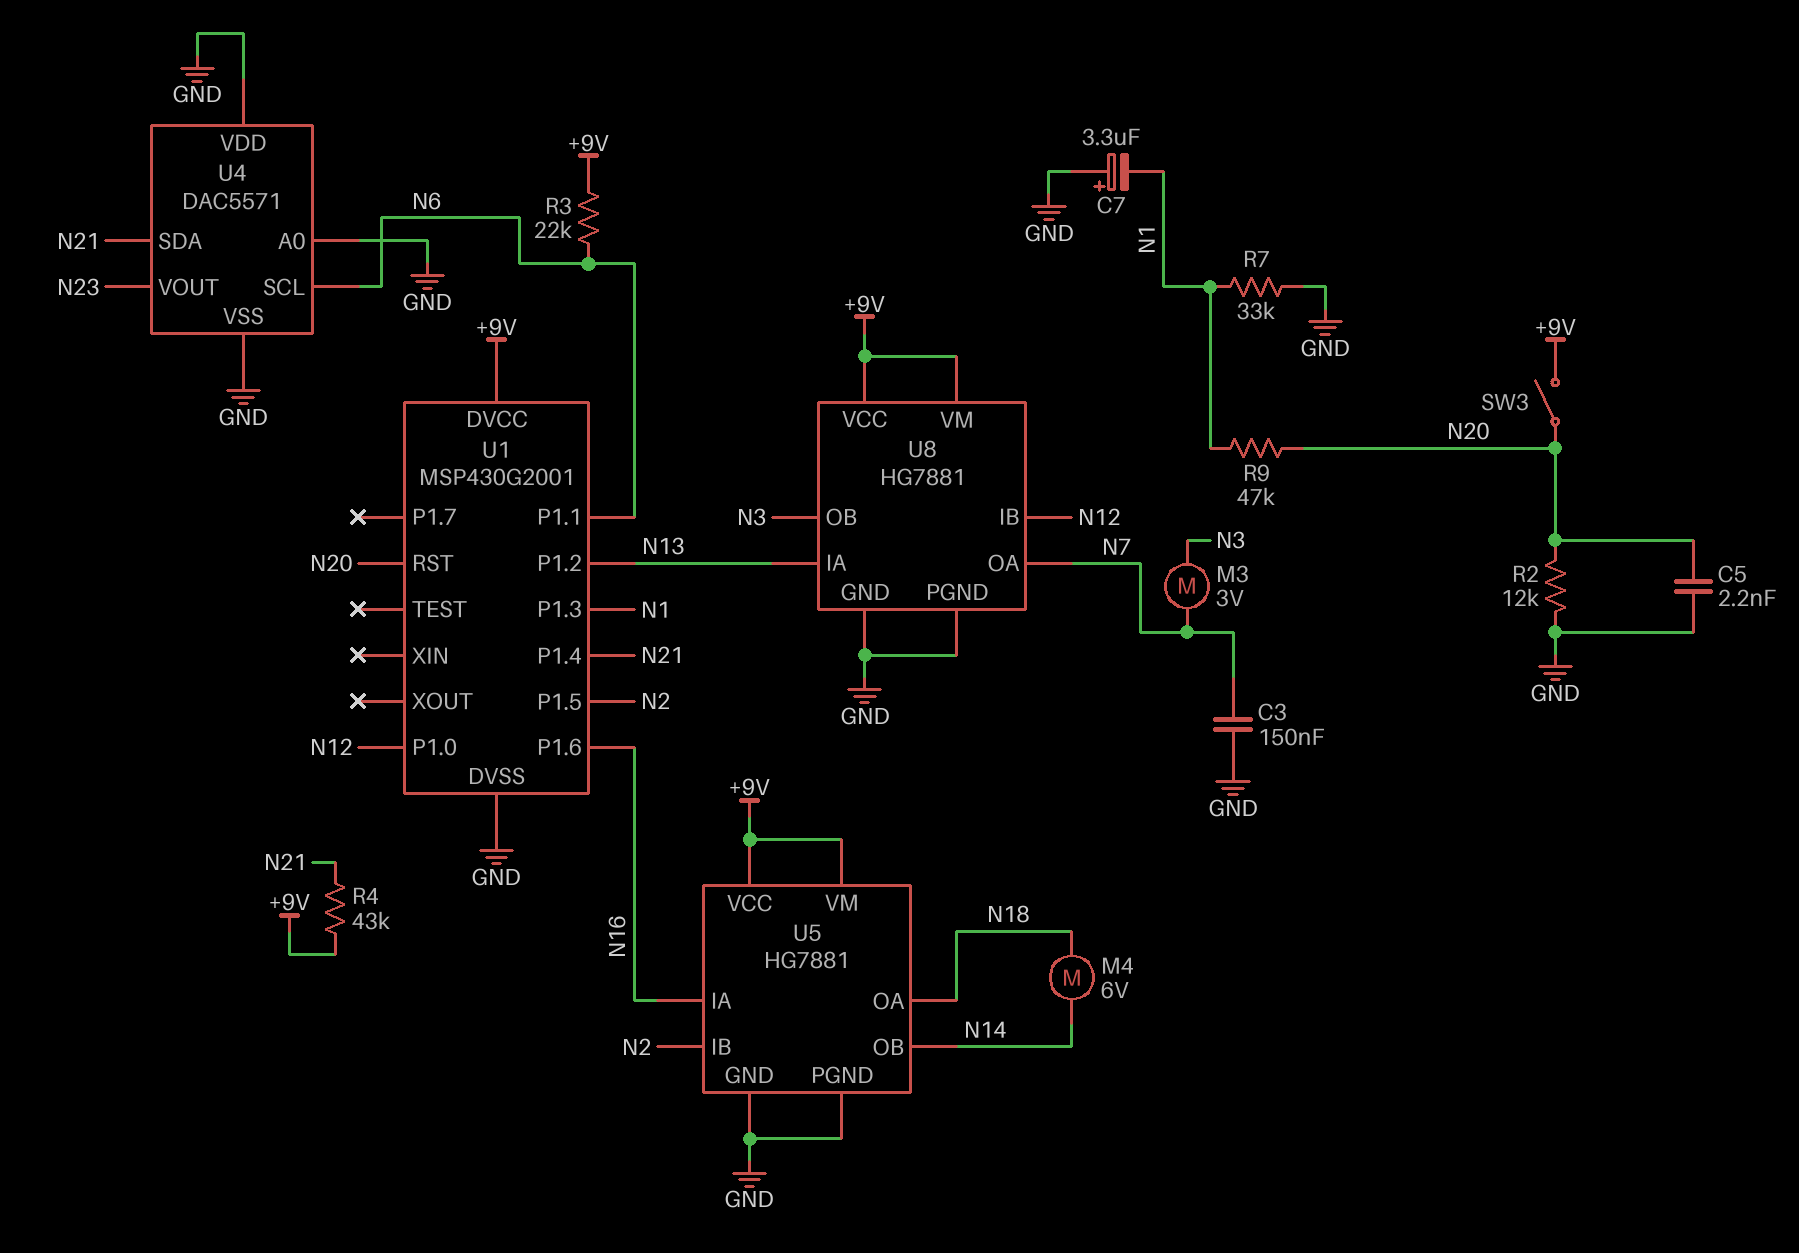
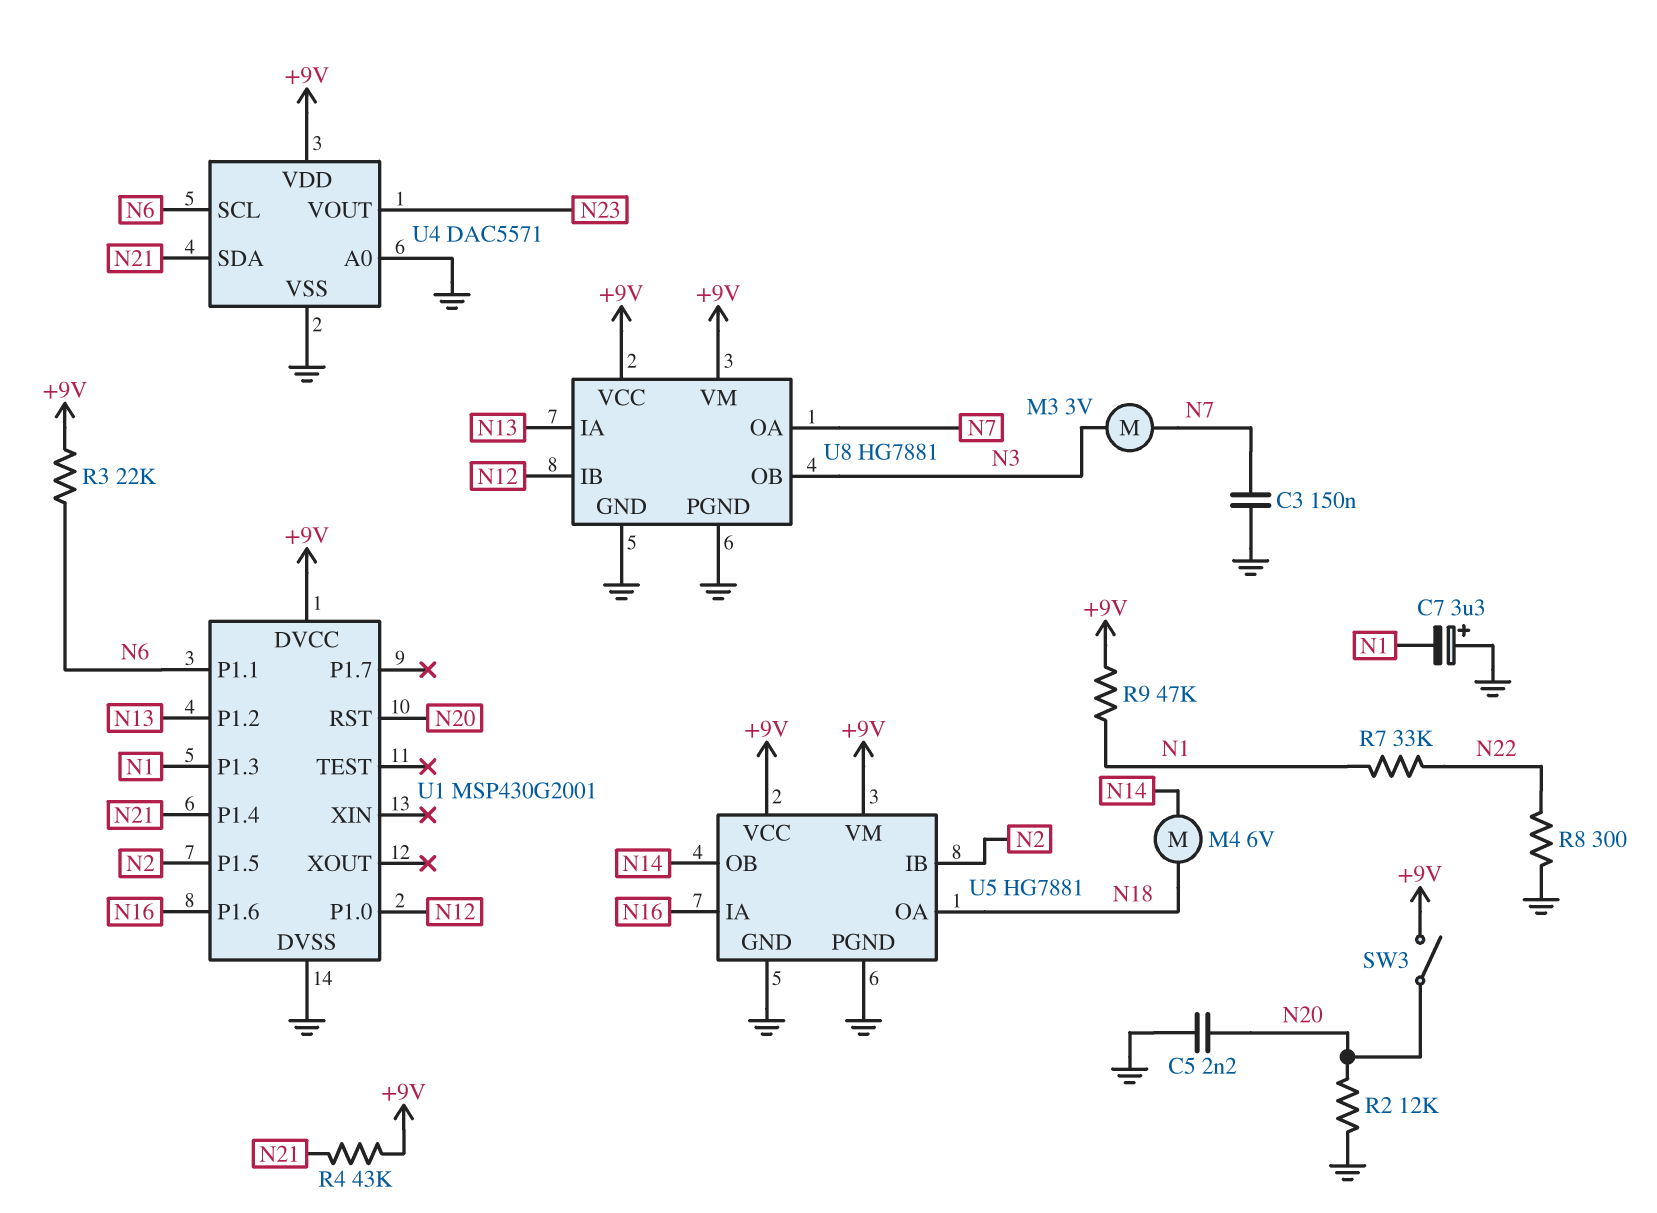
R7: 33k (GND, N1) -> 33k (N1, N22)
R8: none -> 300 (GND, N22)
R9: 47k (N1, N20) -> 47k (+9V, N1)
U4 pin VDD: GND -> +9V

